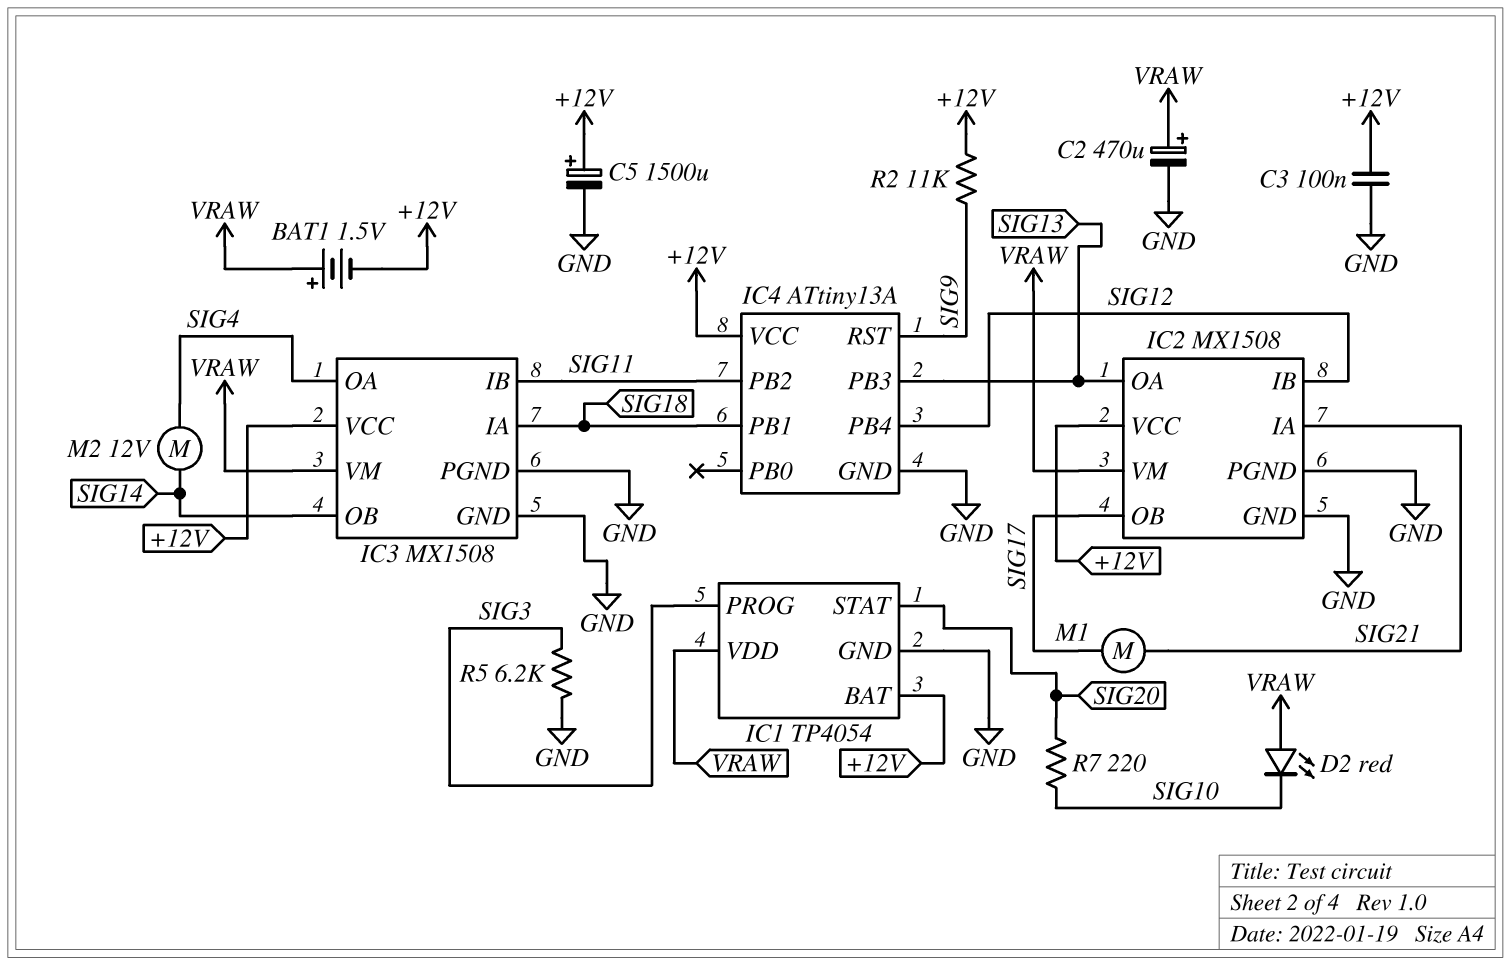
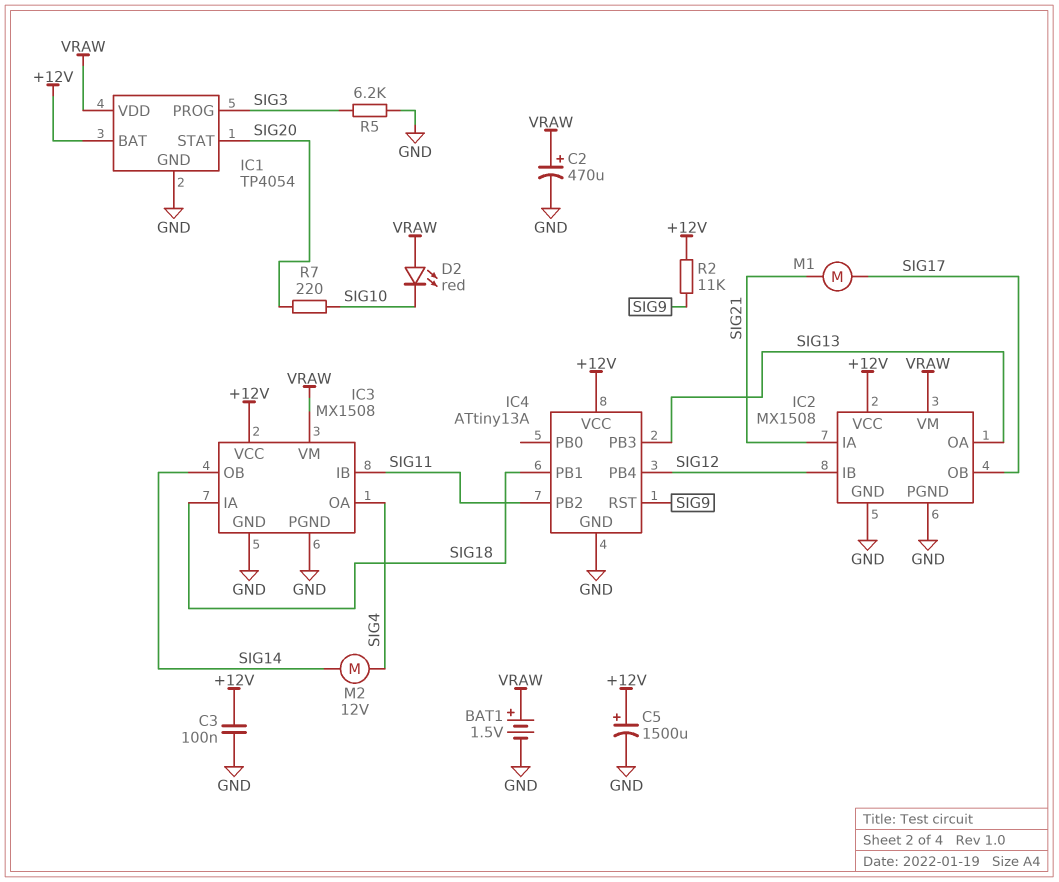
BAT1: 1.5V (plus VRAW, minus +12V) -> 1.5V (plus VRAW, minus GND)

